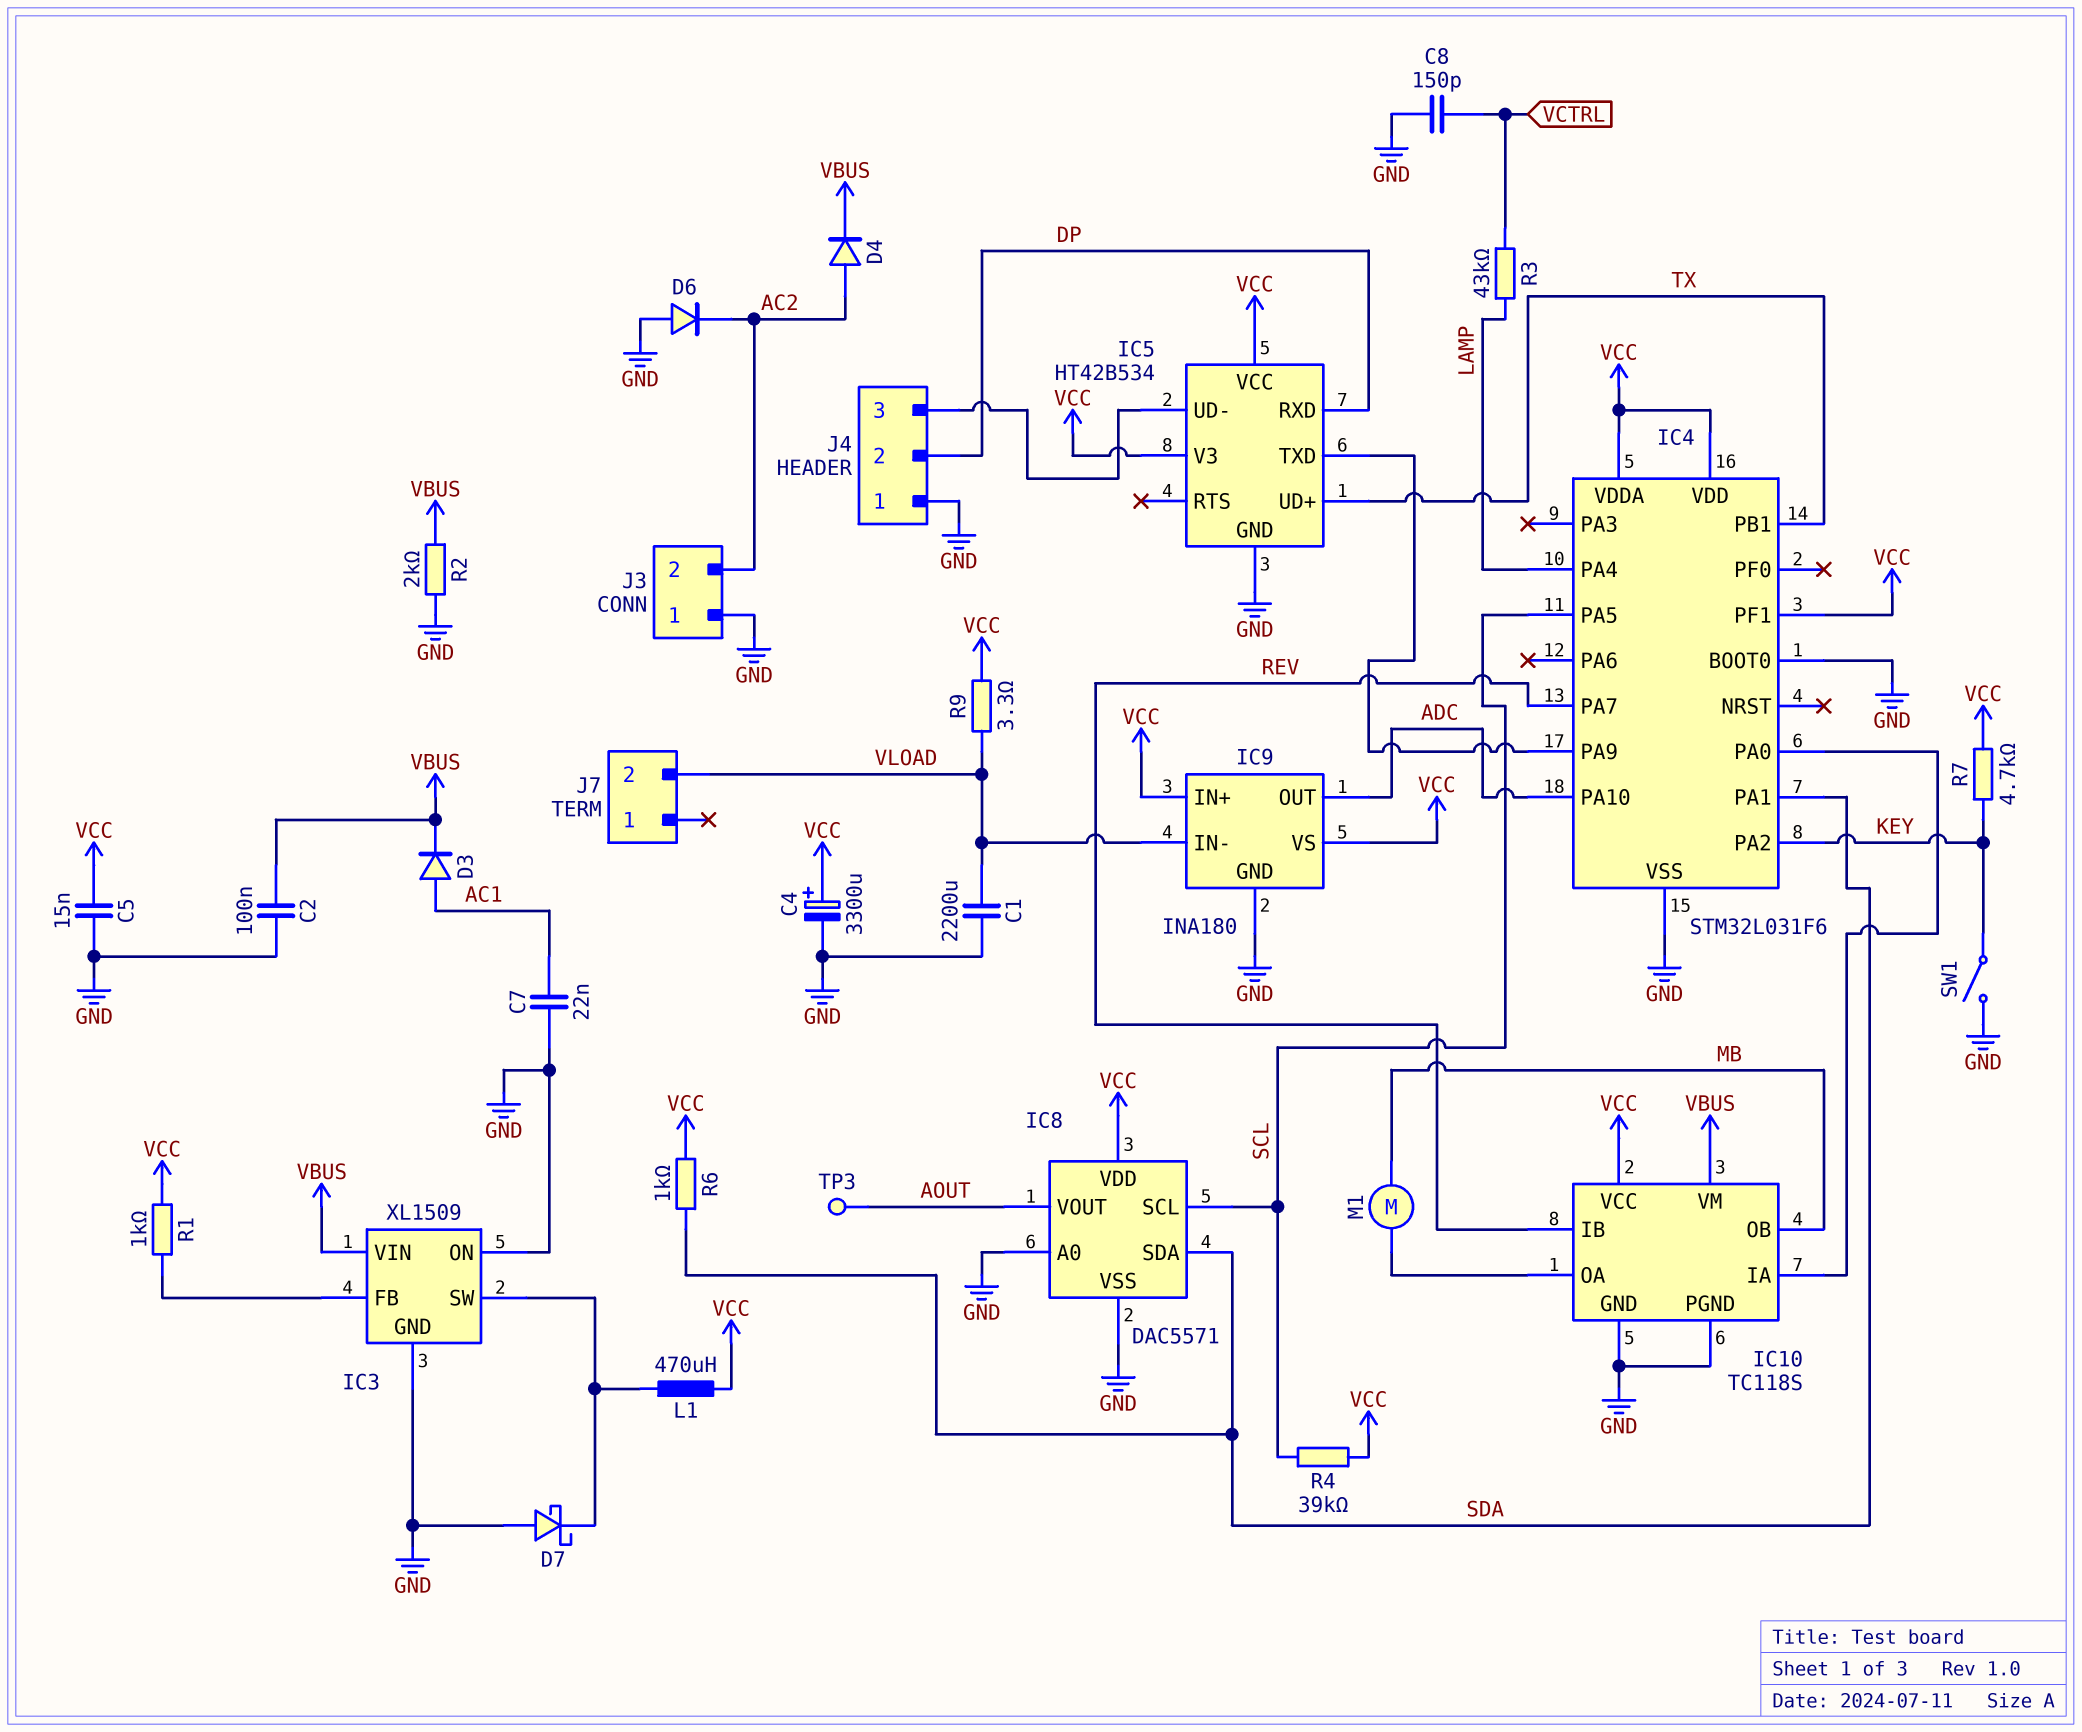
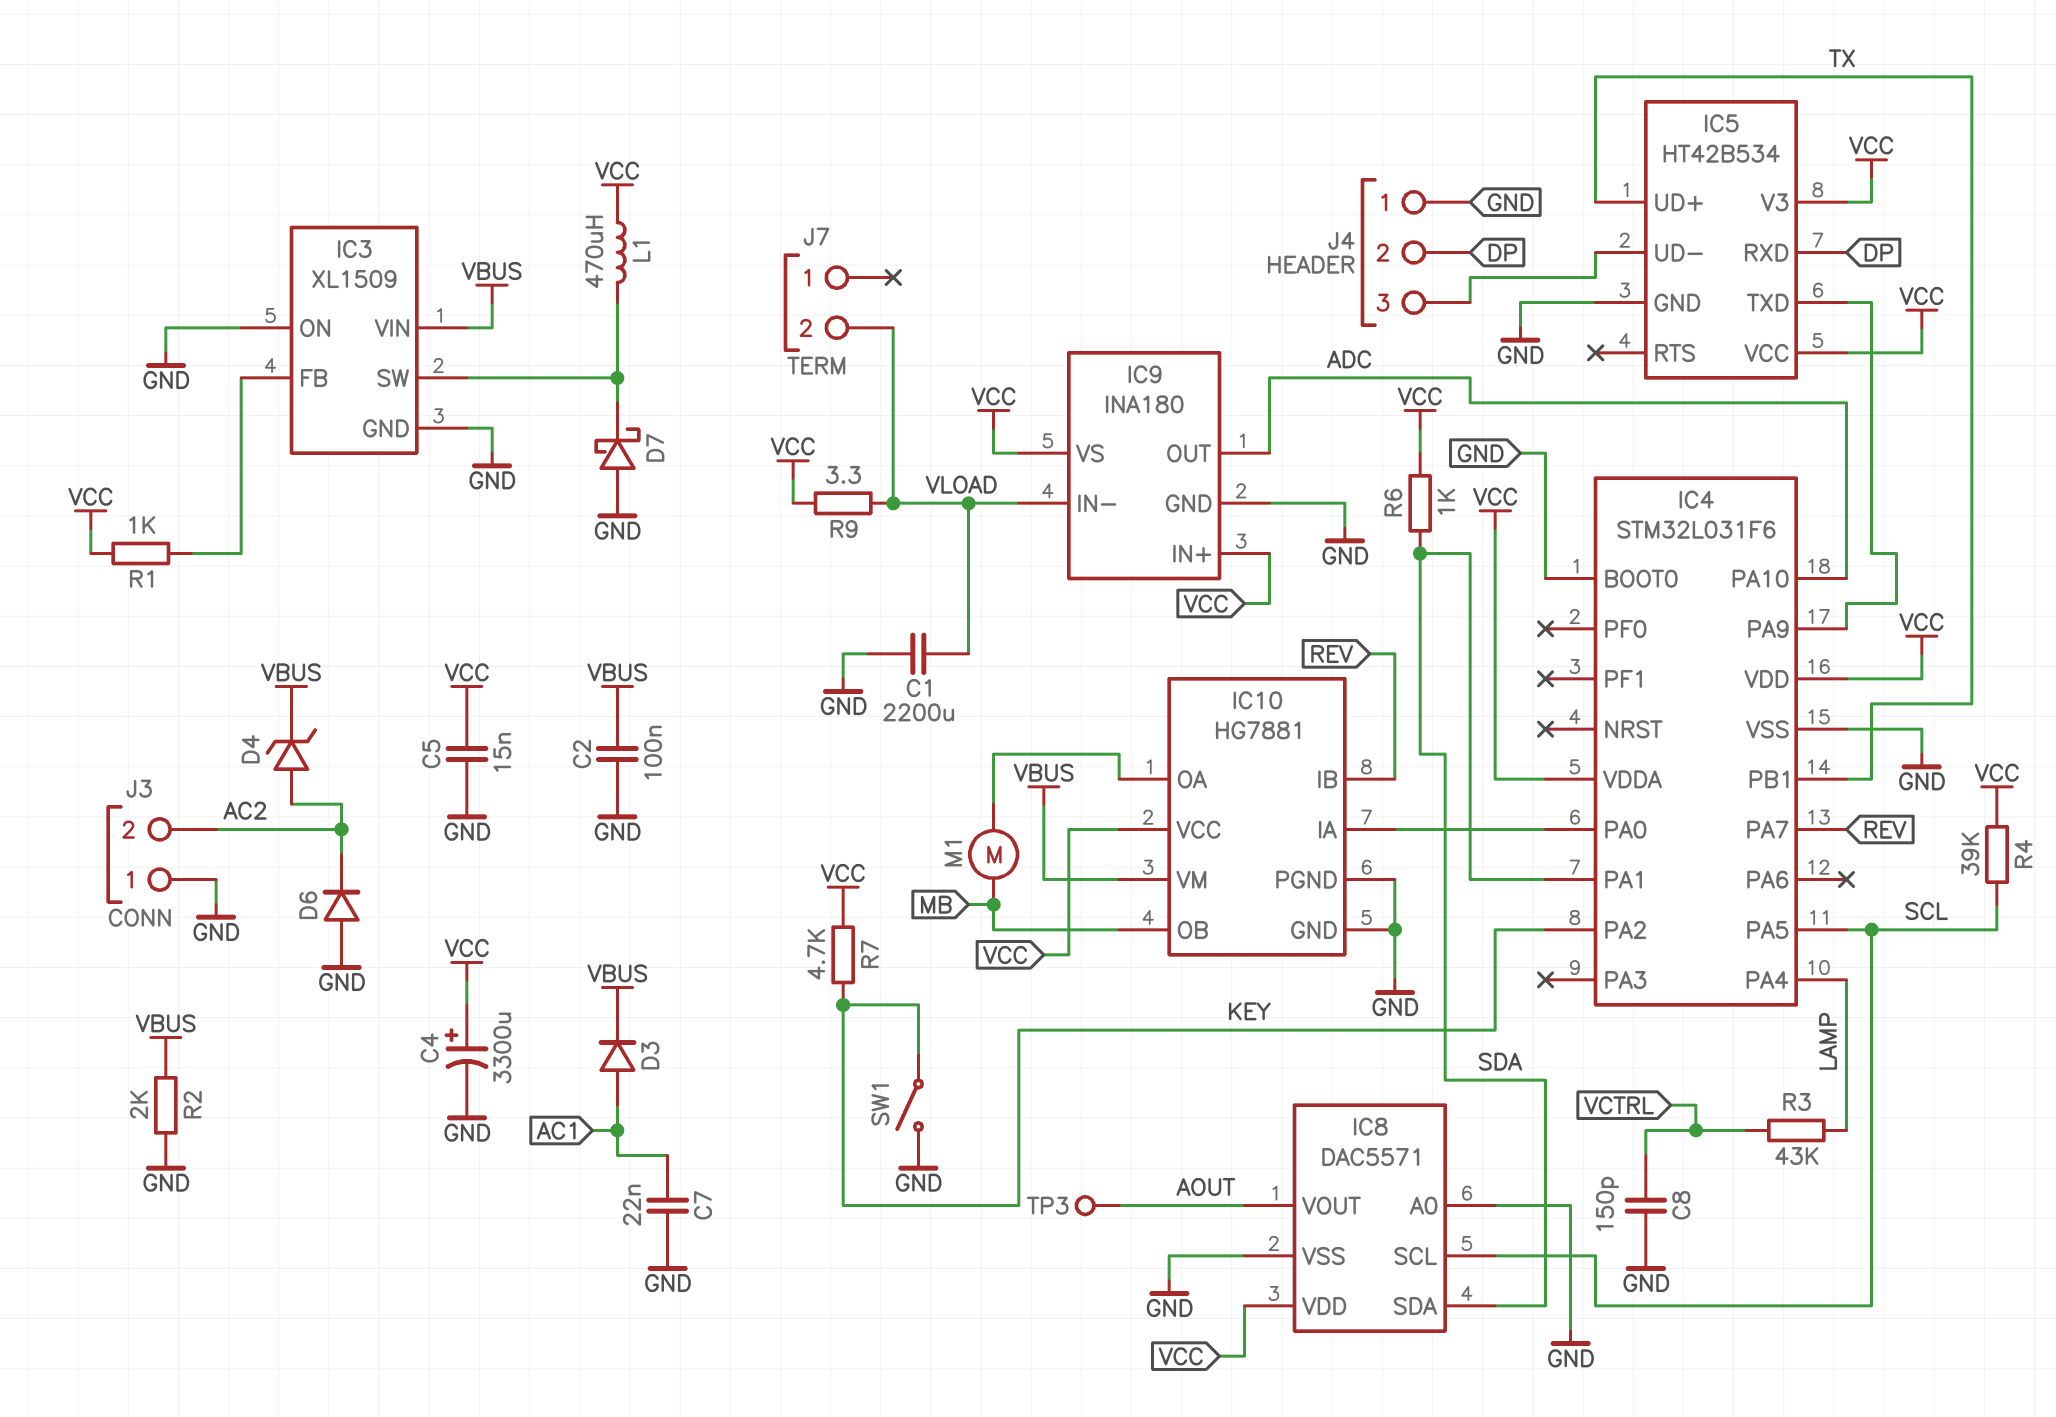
D4: diode (A AC2, K VBUS) -> zener (A AC2, K VBUS)
IC4 pin PF1: VCC -> none
IC10: TC118S -> HG7881

